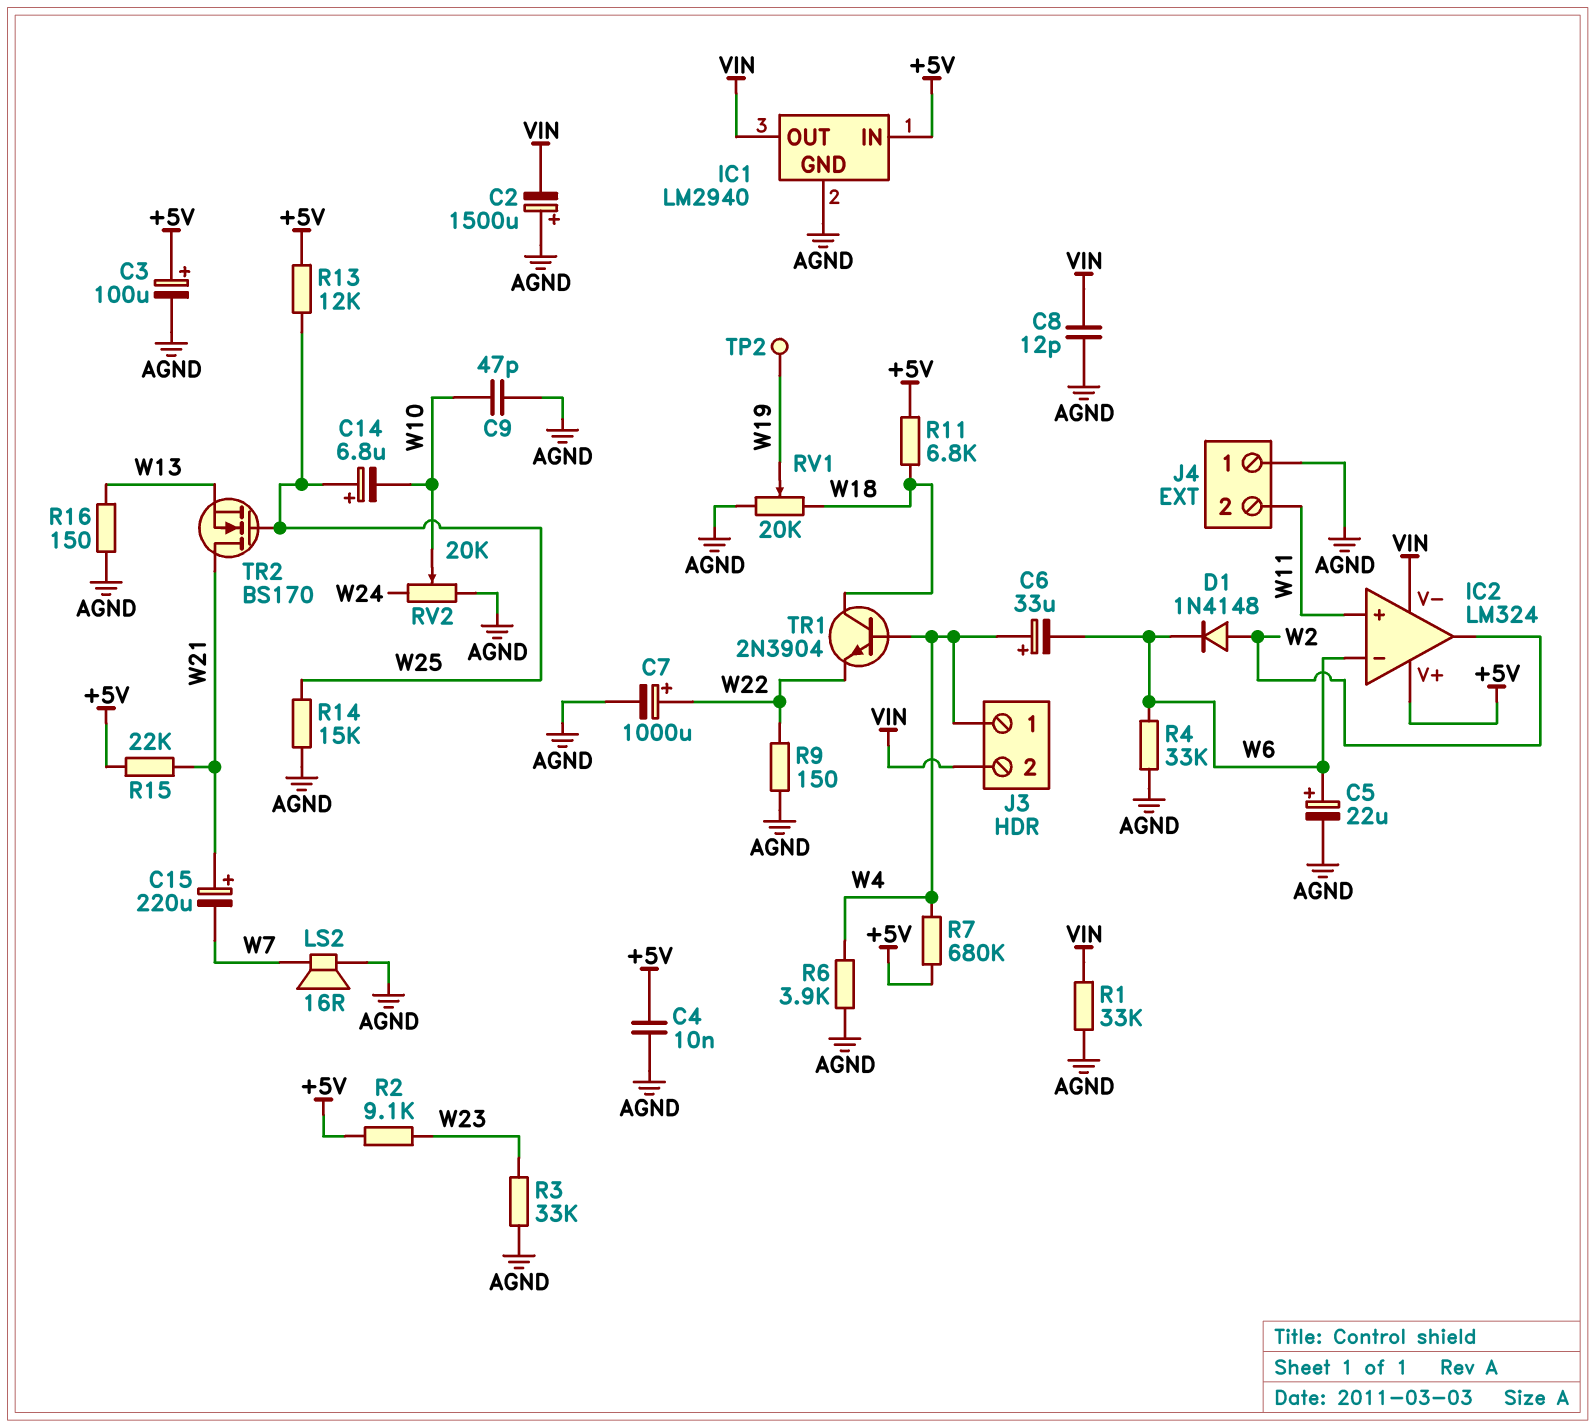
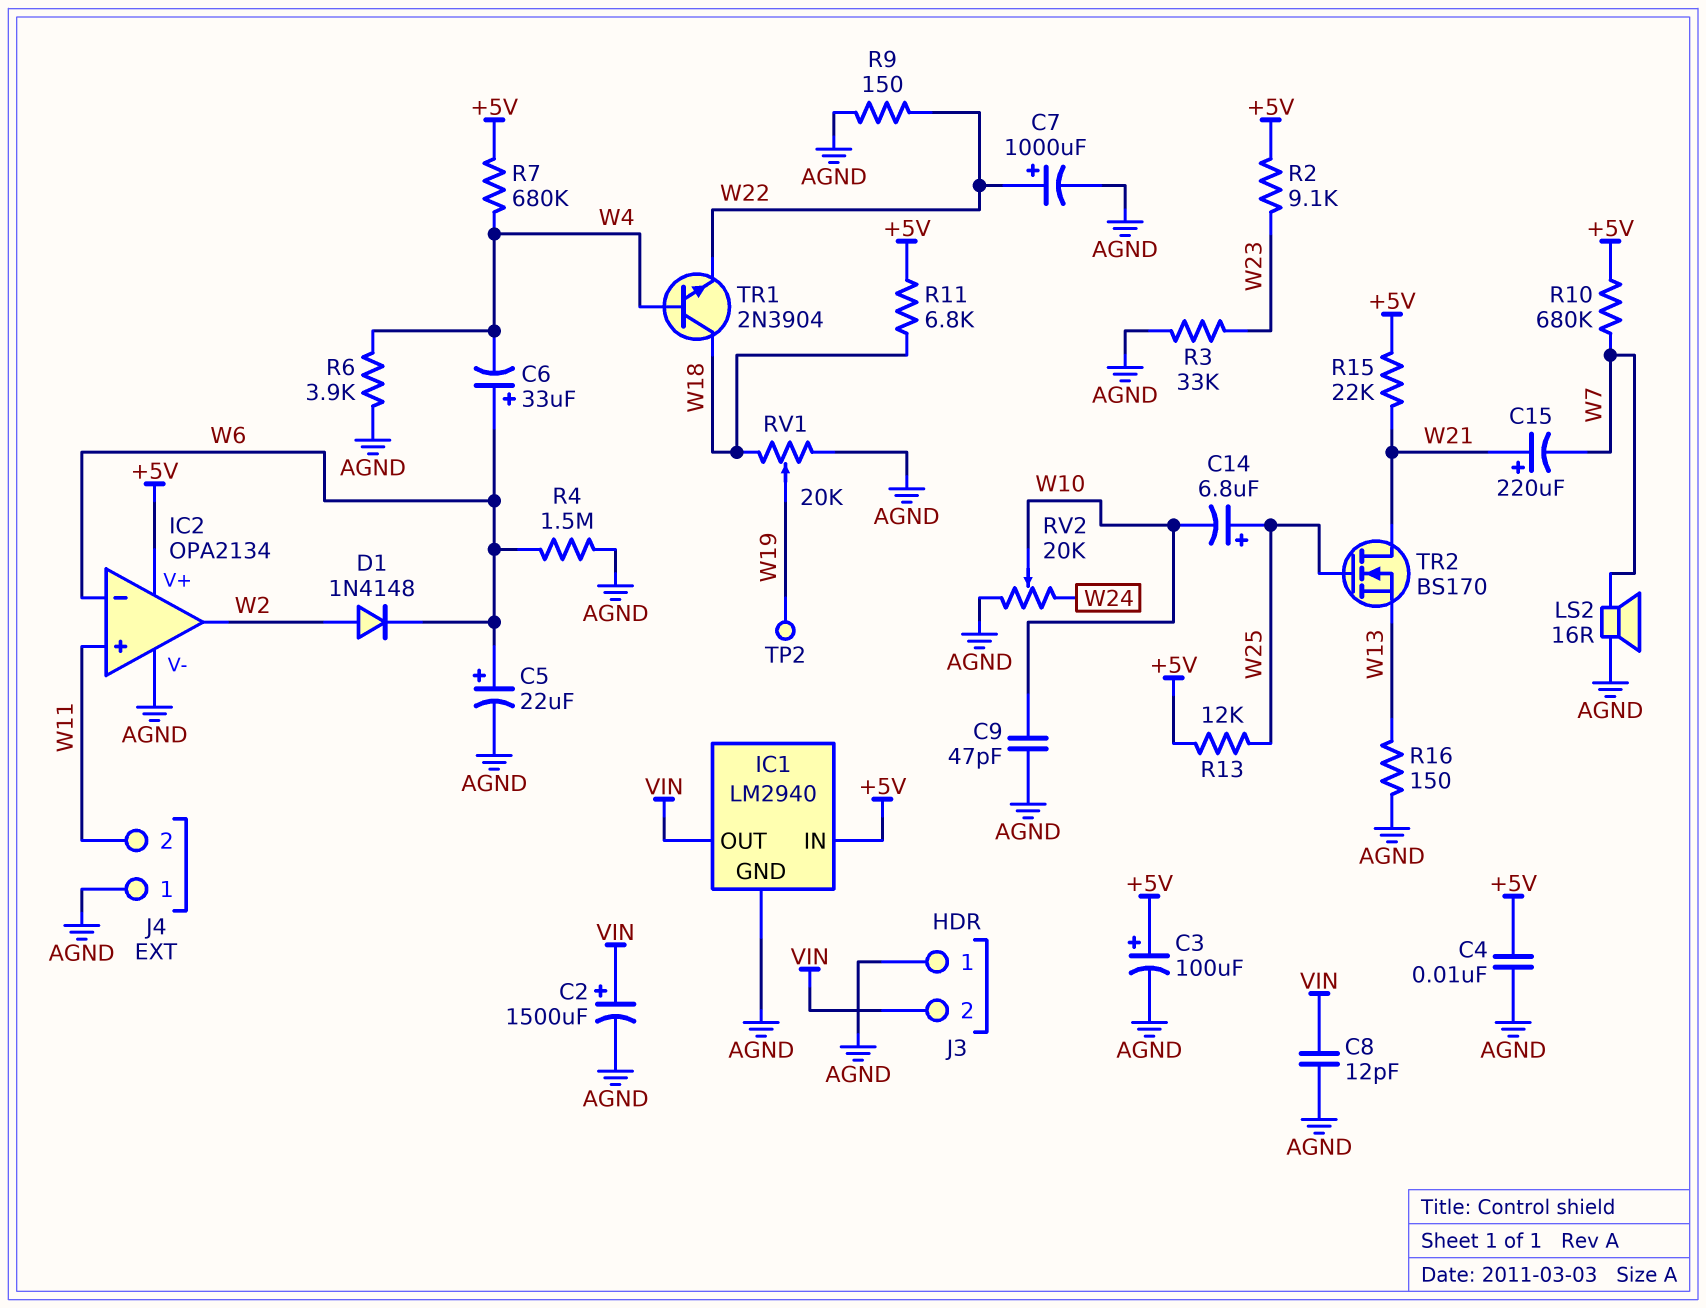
C2: 1500uF (plus AGND, minus VIN) -> 1500uF (plus VIN, minus AGND)
C6: 33uF (plus W4, minus W6) -> 33uF (plus W6, minus W4)
IC2: LM324 -> OPA2134
IC2 pin V-: VIN -> AGND
J3 pin 1: W4 -> AGND
R1: 33k (AGND, VIN) -> none
R4: 33k (AGND, W6) -> 1.5M (AGND, W6)
R10: none -> 680k (+5V, W7)
R14: 15k (AGND, W25) -> none

